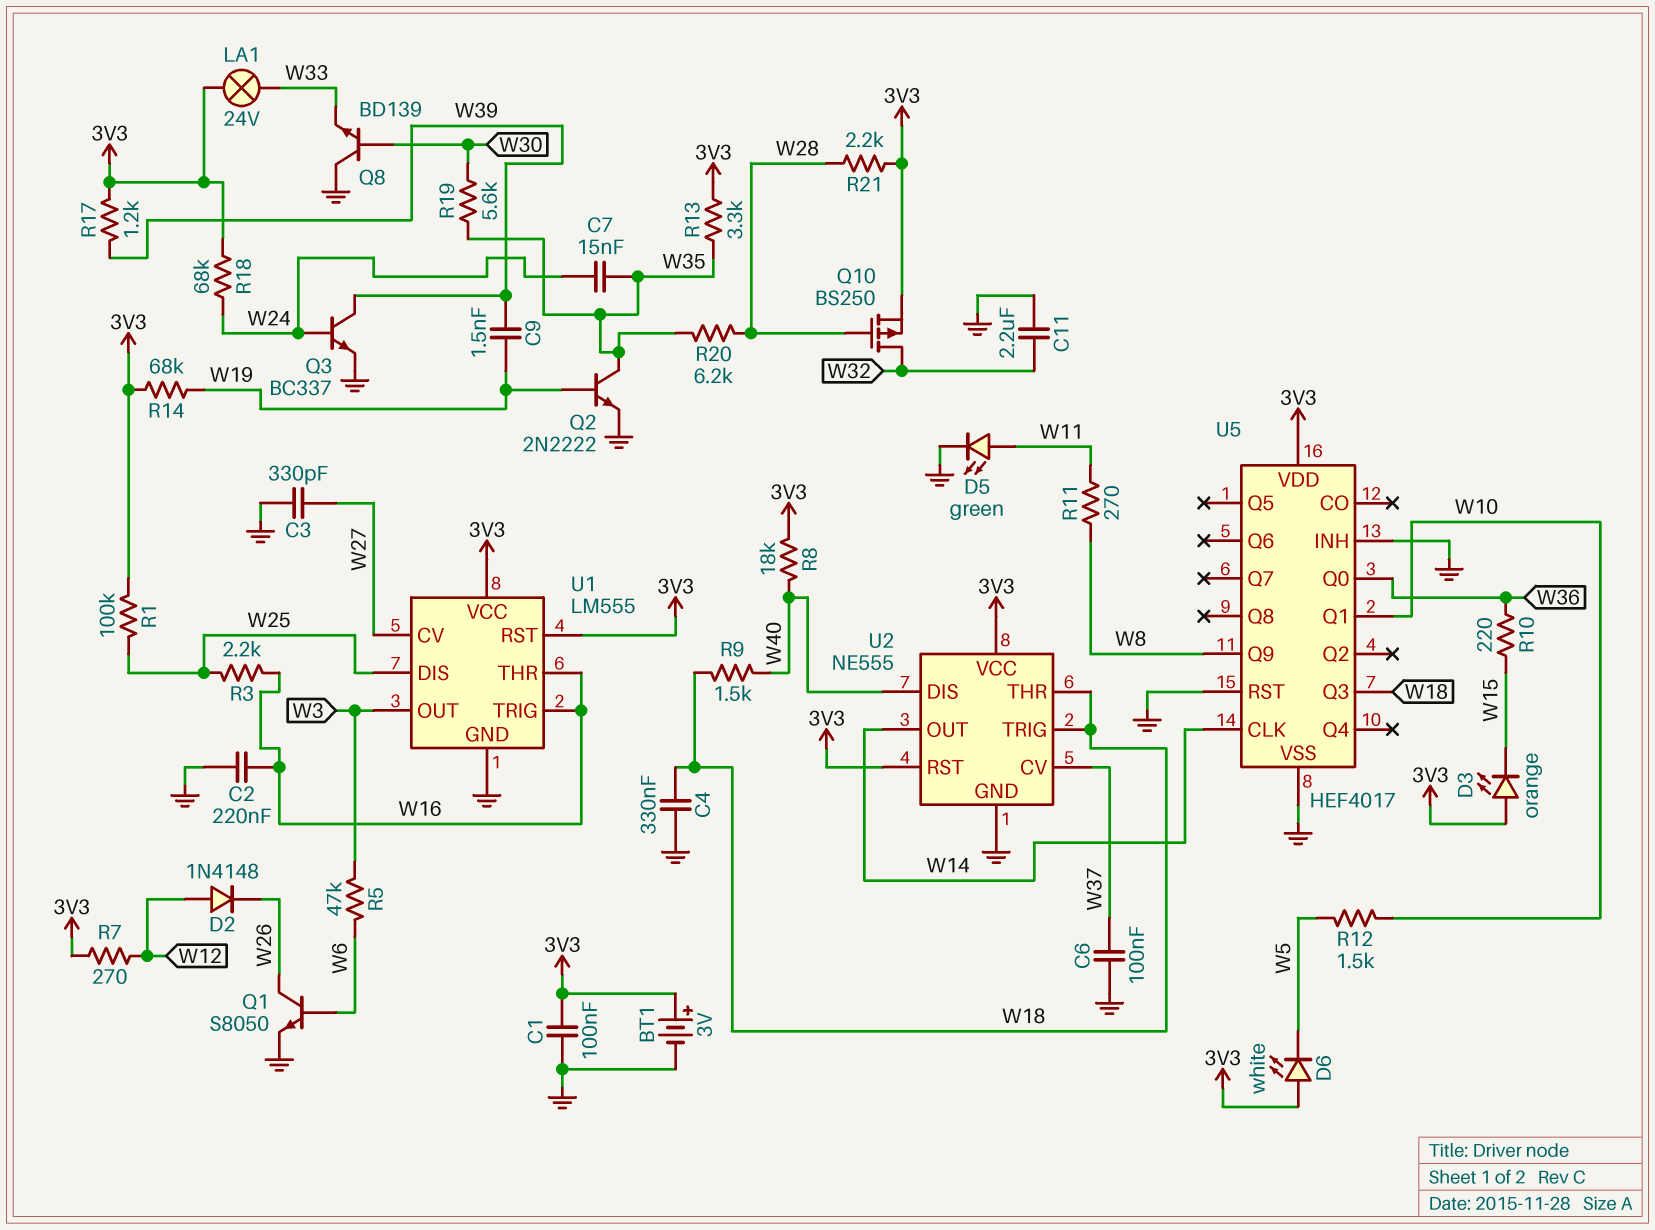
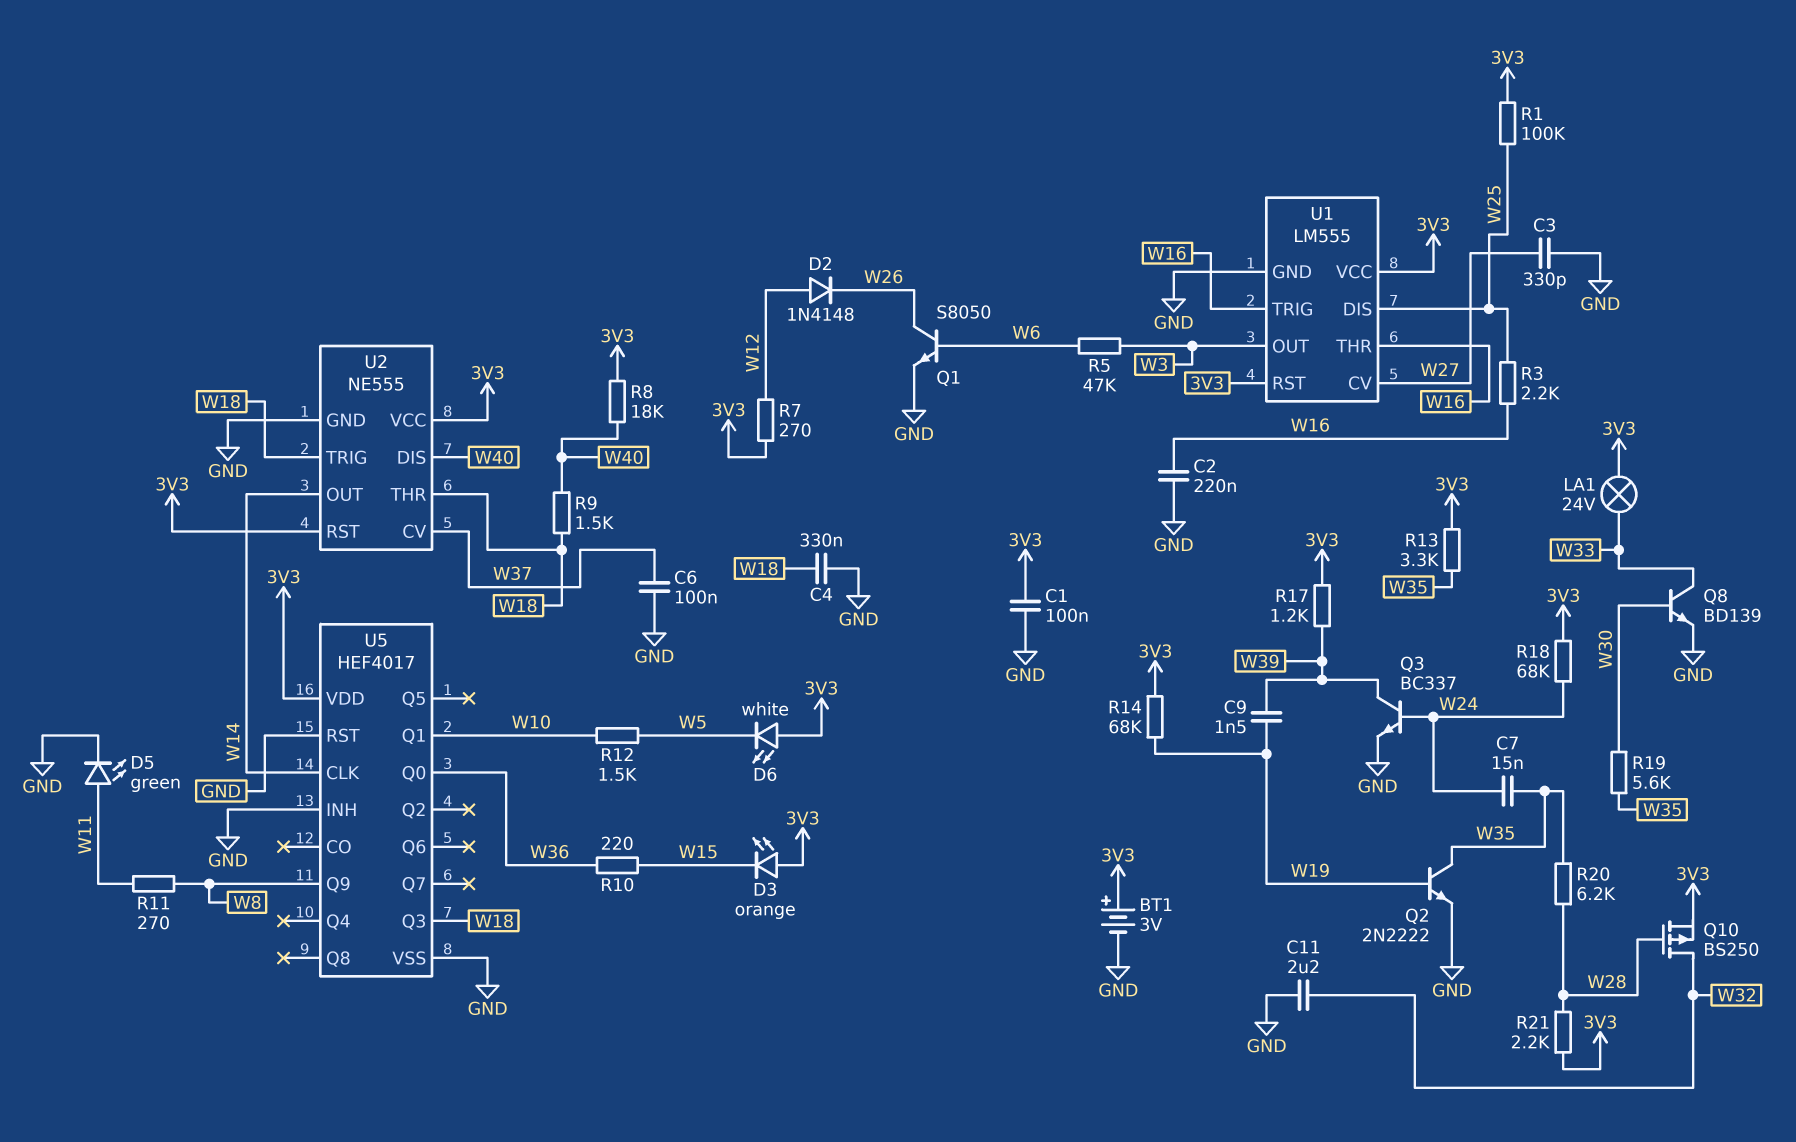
Q8: NPN BD139 (B W30, C GND, E W33) -> NPN BD139 (B W30, C W33, E GND)

